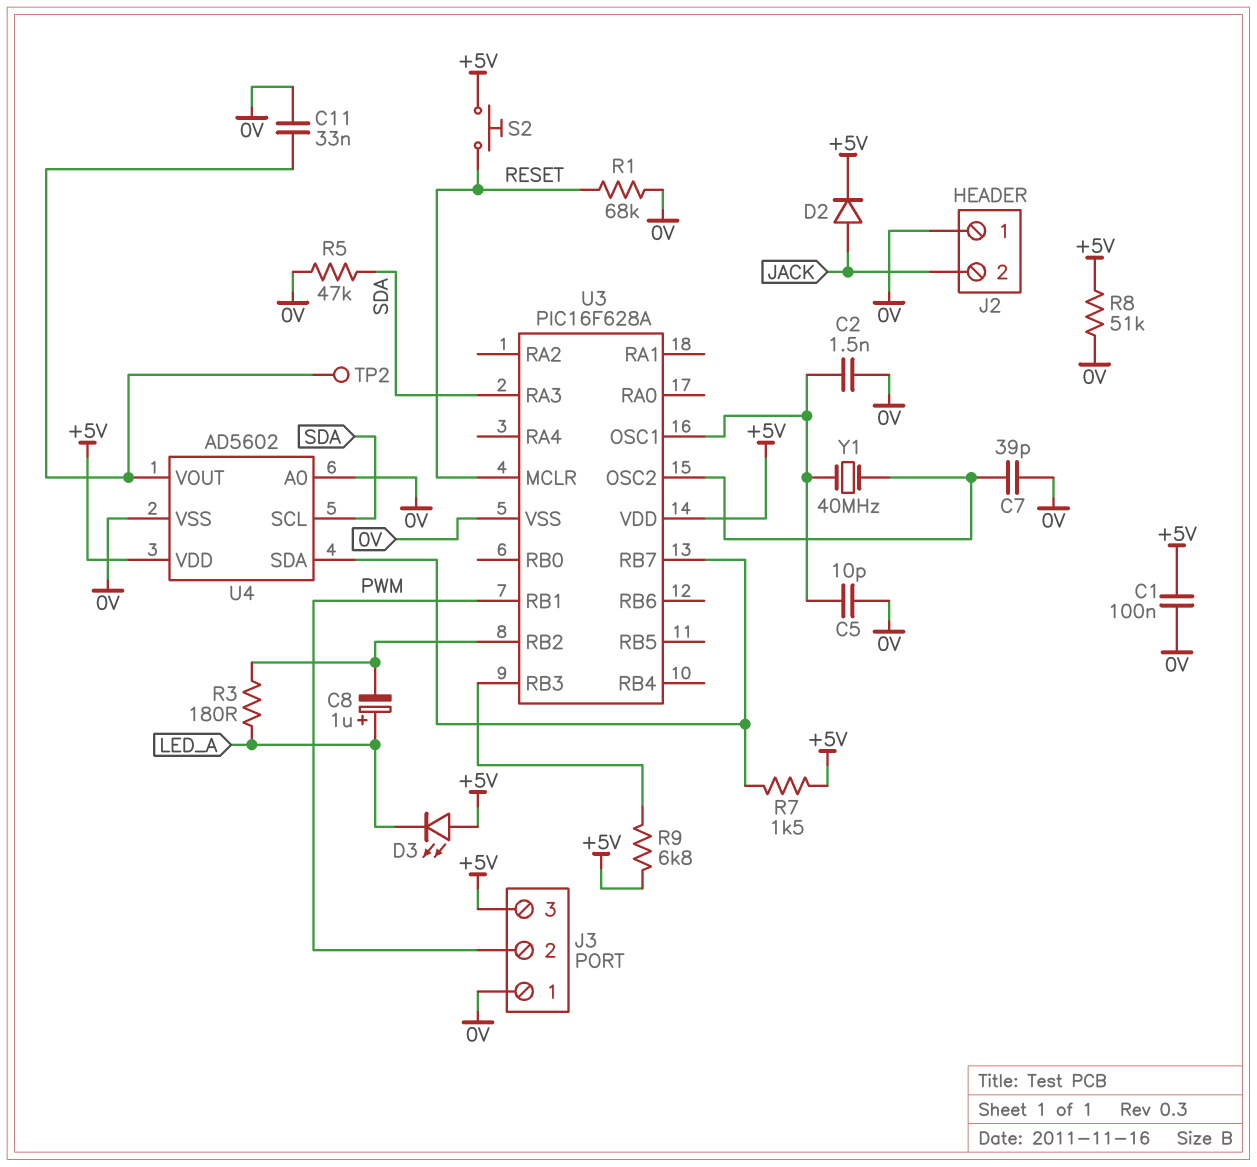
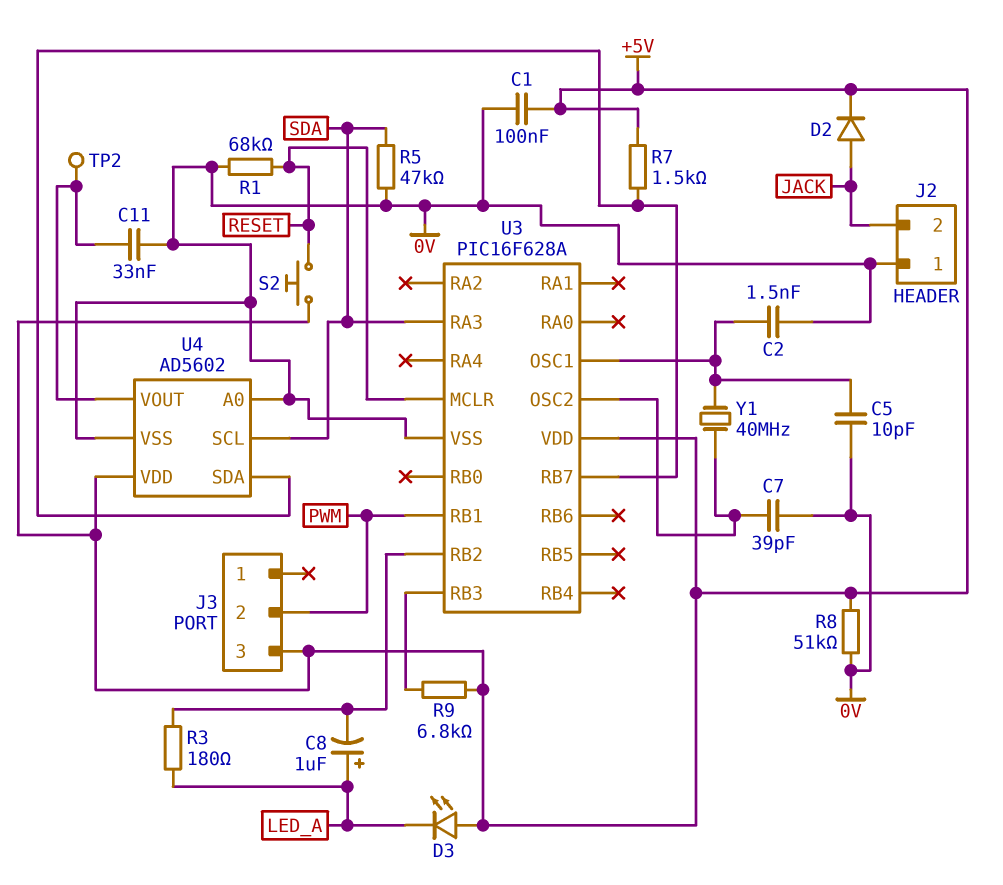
J3 pin 1: 0V -> none

